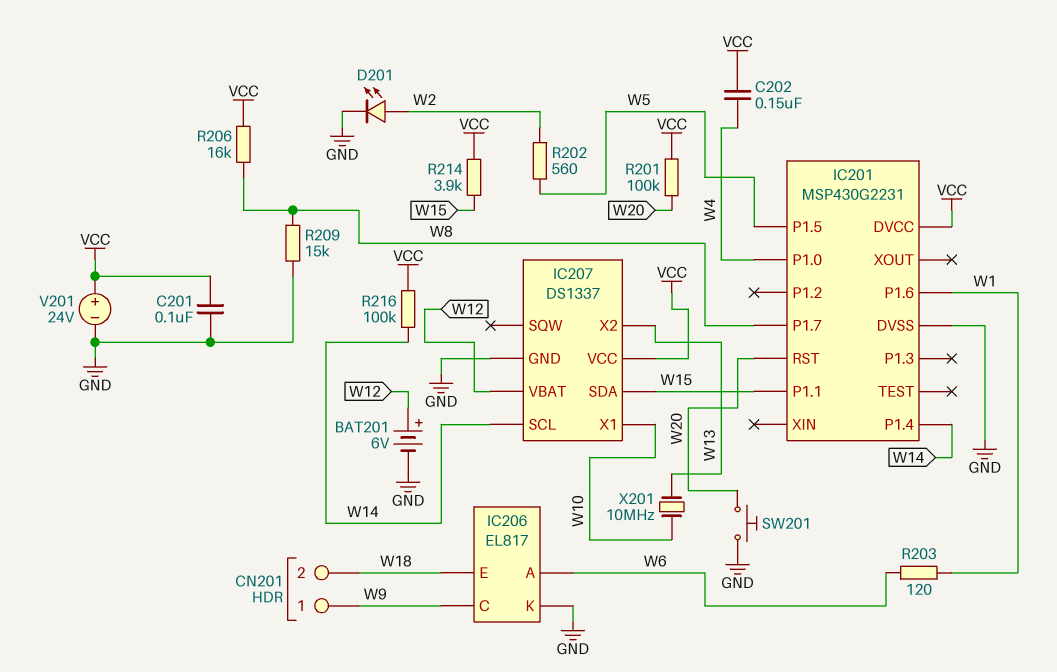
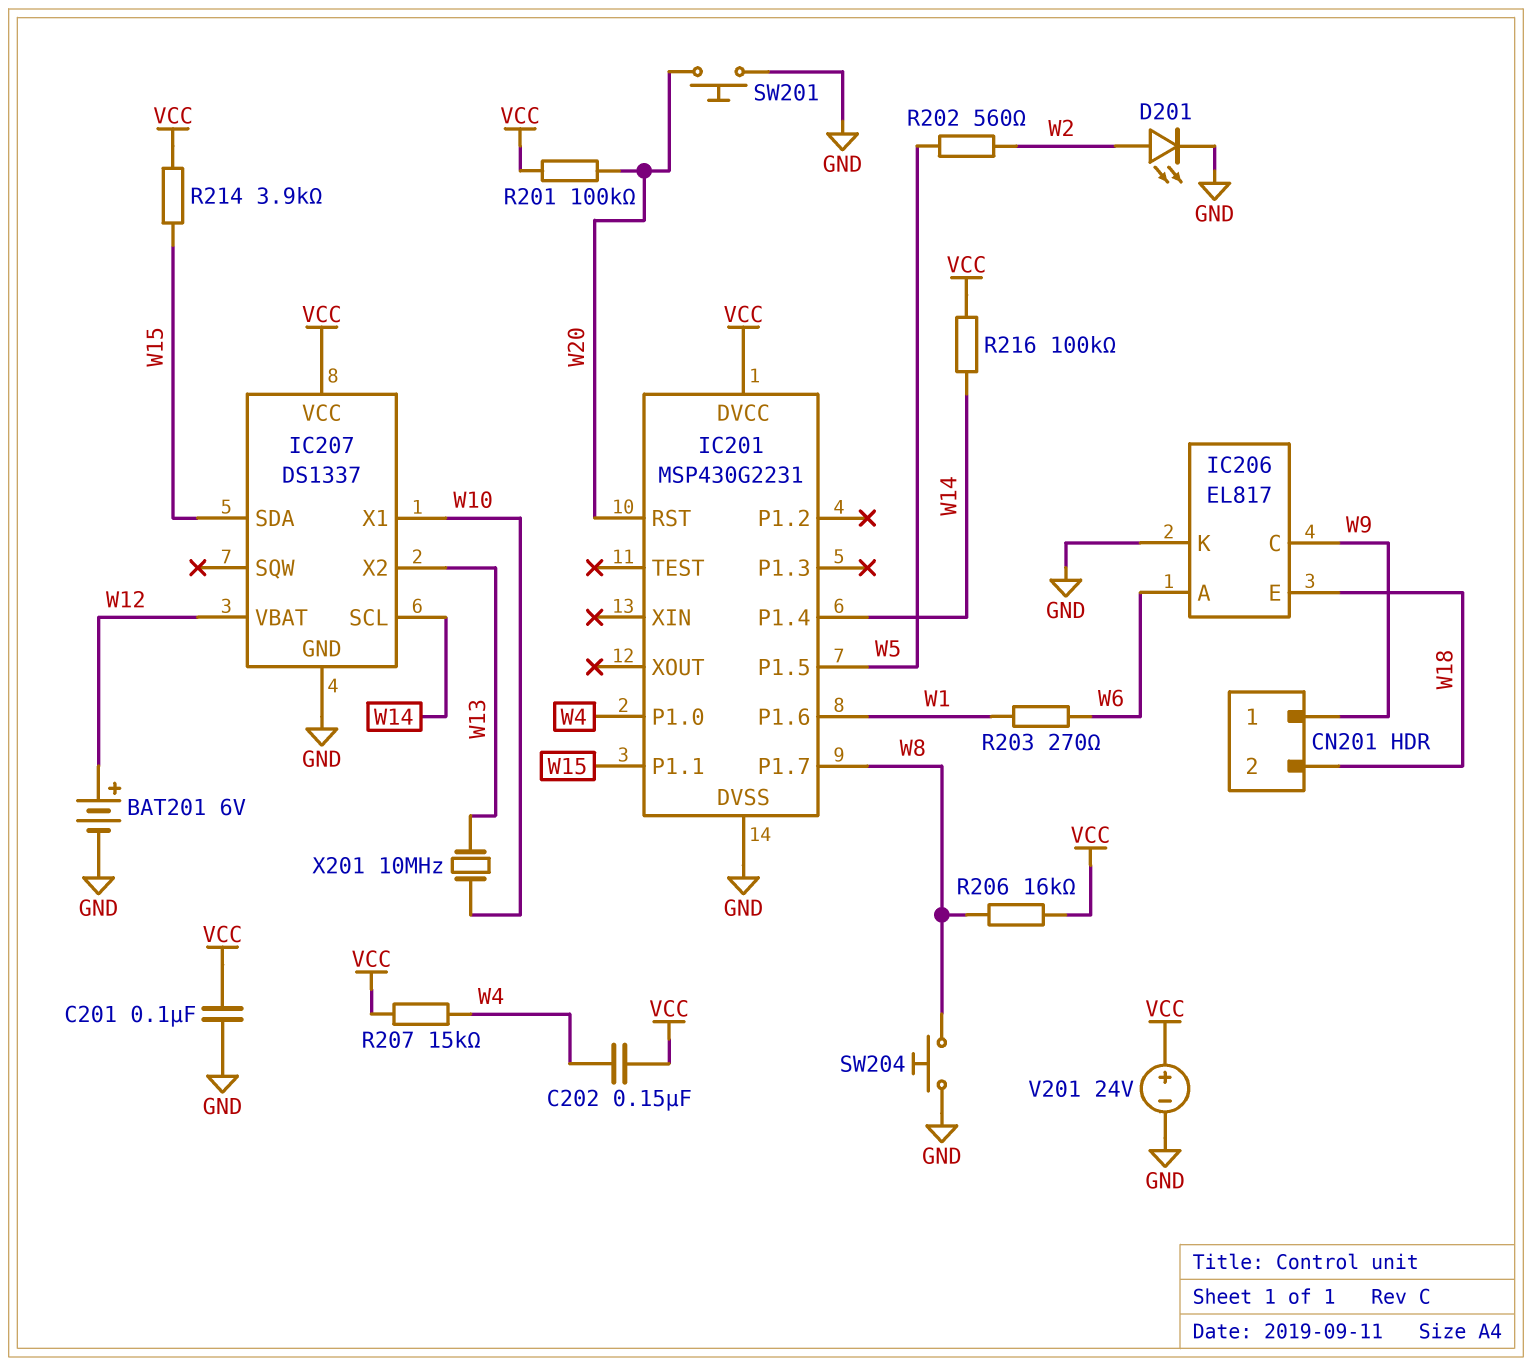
R203: 120 (W1, W6) -> 270 (W1, W6)
R207: none -> 15k (VCC, W4)
R209: 15k (GND, W8) -> none
SW204: none -> button (GND, W8)

